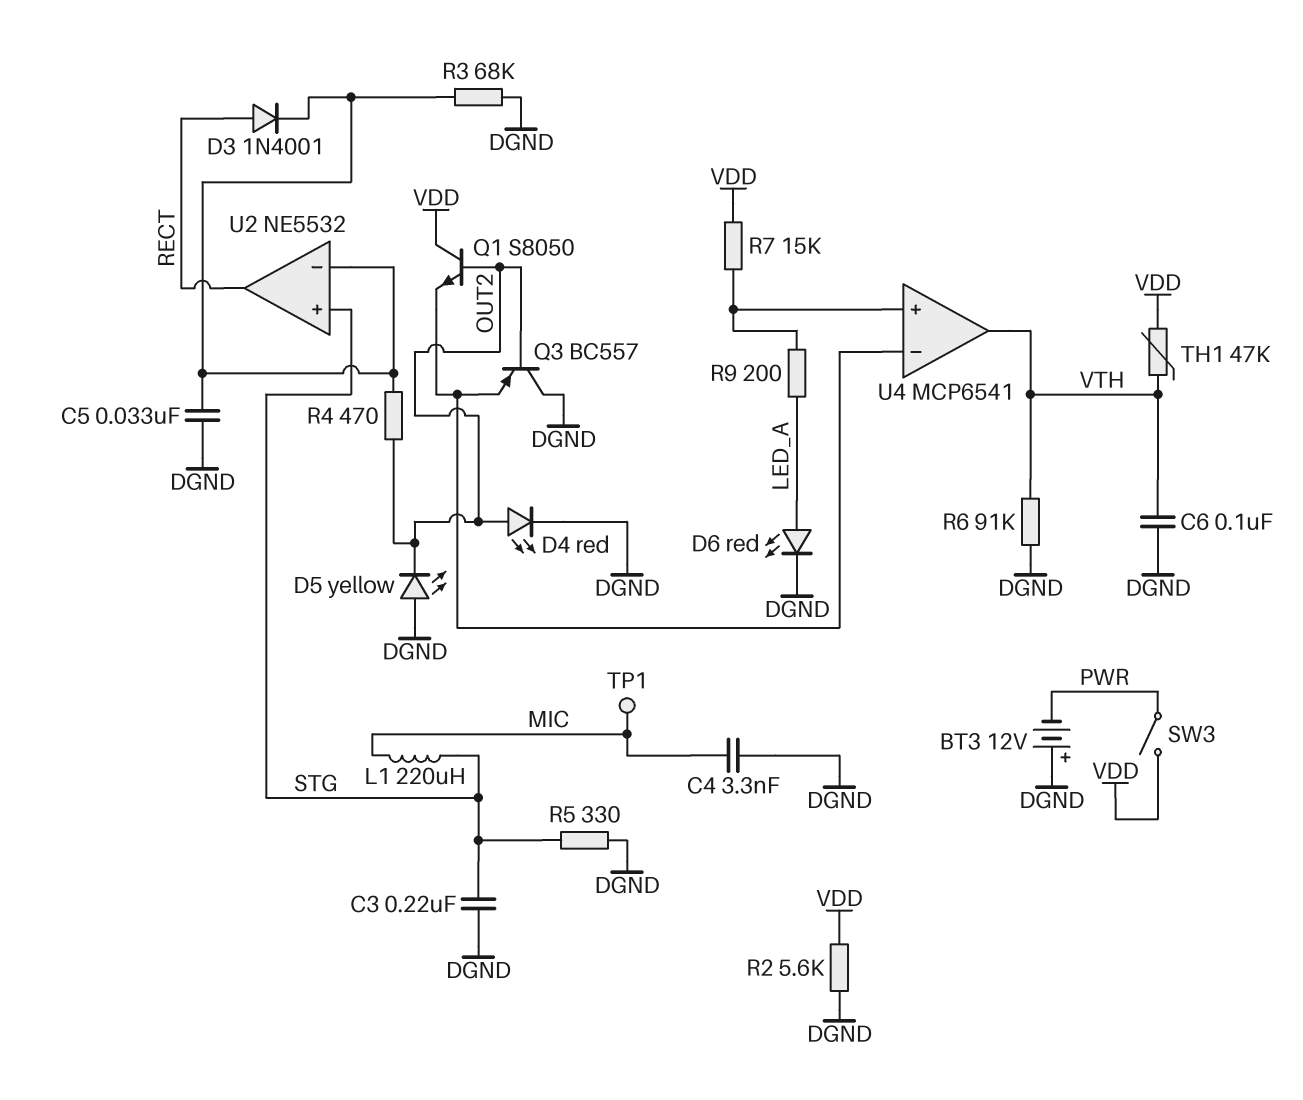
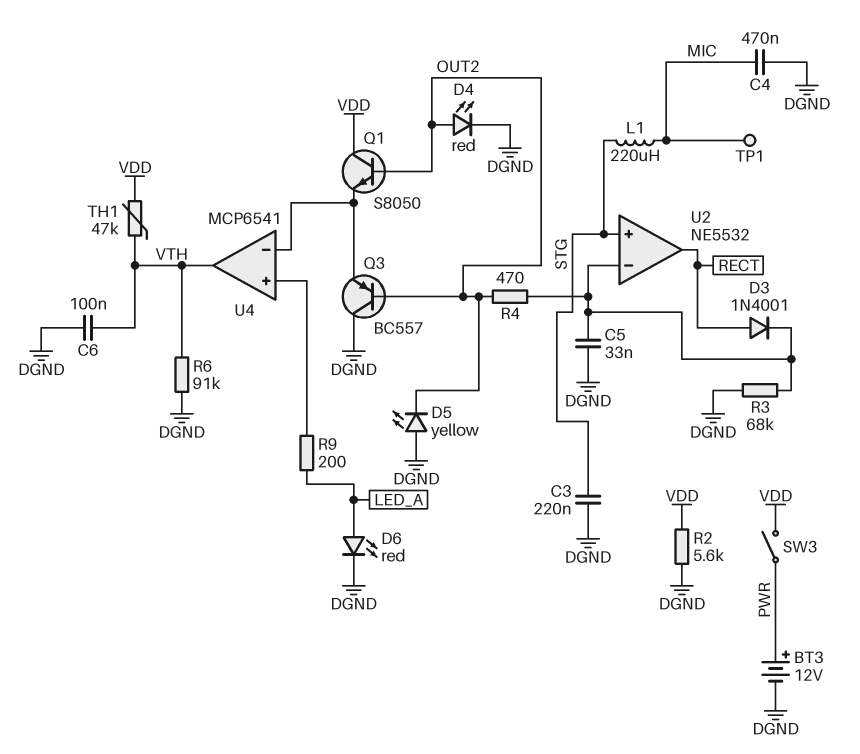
BT3: 12V (plus DGND, minus PWR) -> 12V (plus PWR, minus DGND)
C4: 3.3nF (DGND, MIC) -> 470nF (DGND, MIC)
R5: 330 (DGND, STG) -> none
R7: 15k (U4/in+, VDD) -> none

